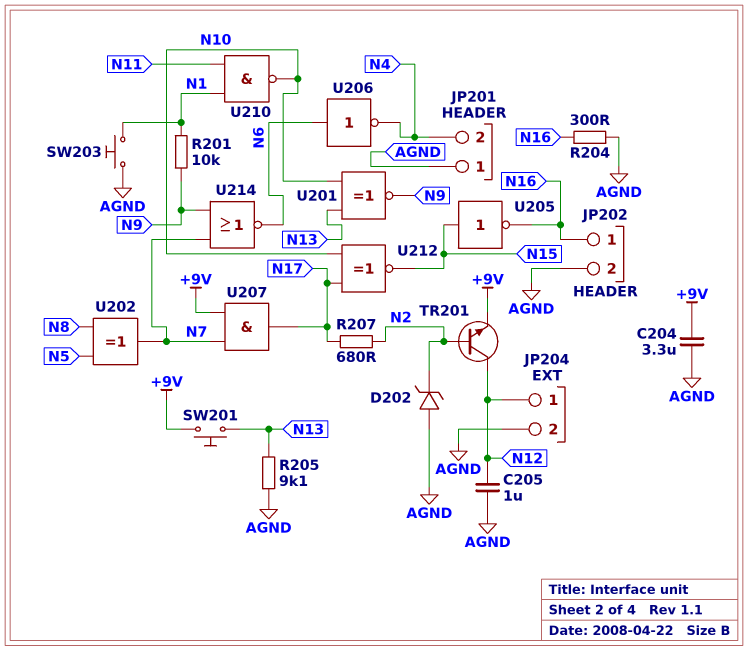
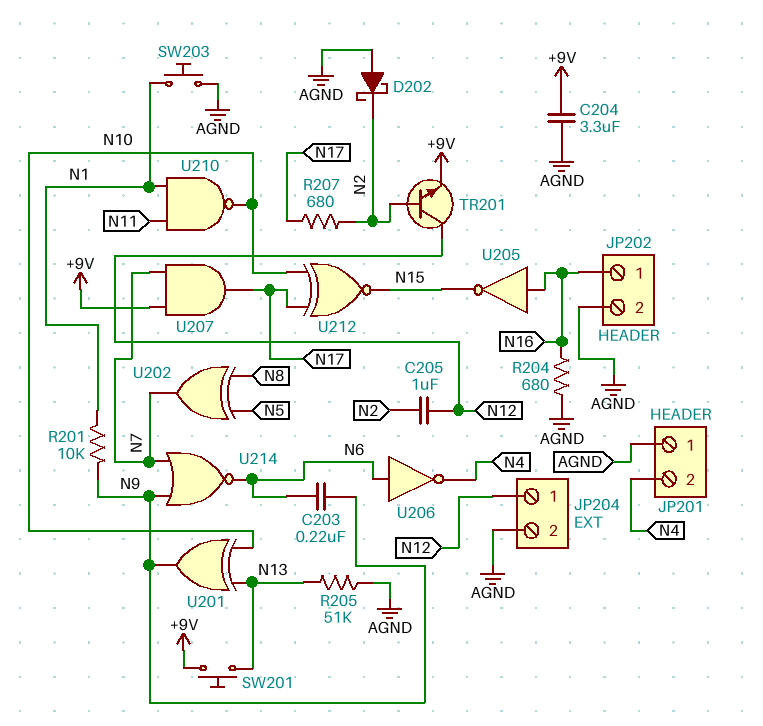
C203: none -> 220nF (N6, N9)
C205: 1uF (AGND, N12) -> 1uF (N2, N12)
D202: zener (A AGND, K N2) -> schottky (A AGND, K N2)
R204: 300 (AGND, N16) -> 680 (AGND, N16)
R205: 9.1k (AGND, N13) -> 51k (AGND, N13)
U201: XNOR (in N10, in N13, out N9) -> XOR (in N10, in N13, out N9)
U205: NOT (in N15, out N16) -> NOT (in N16, out N15)

